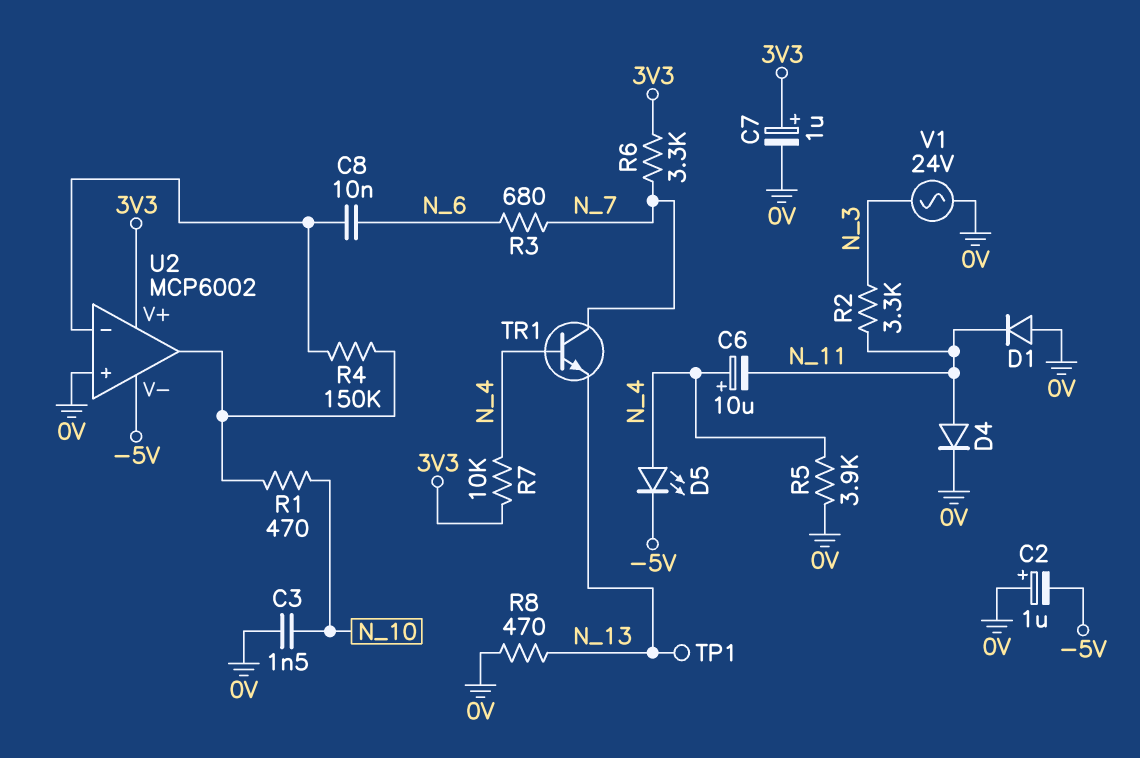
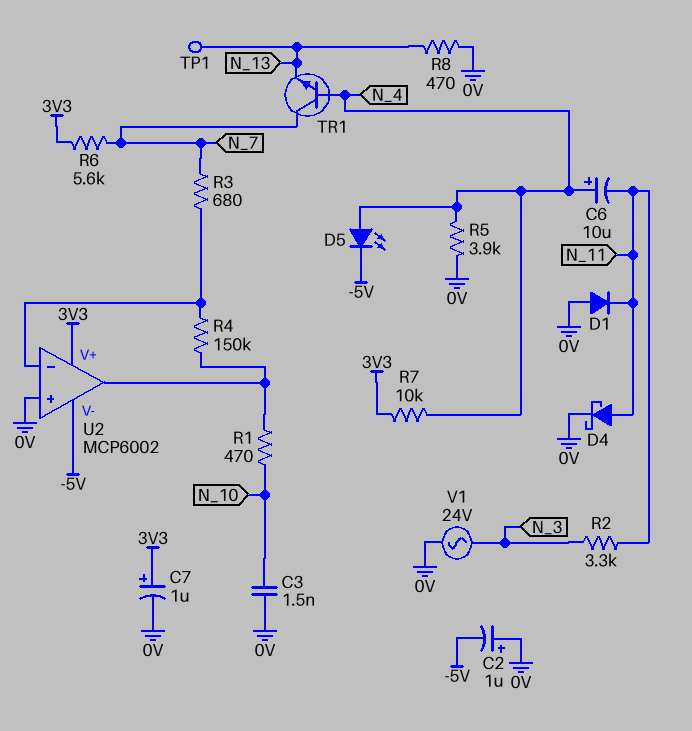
C8: 10nF (N_6, U2/in-) -> none
D4: diode (A N_11, K 0V) -> schottky (A N_11, K 0V)
R3: 680 (N_6, N_7) -> 680 (N_7, U2/in-)
R6: 3.3k (3V3, N_7) -> 5.6k (3V3, N_7)

